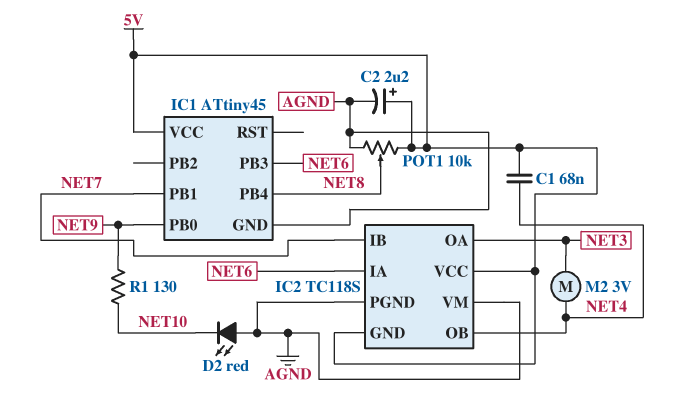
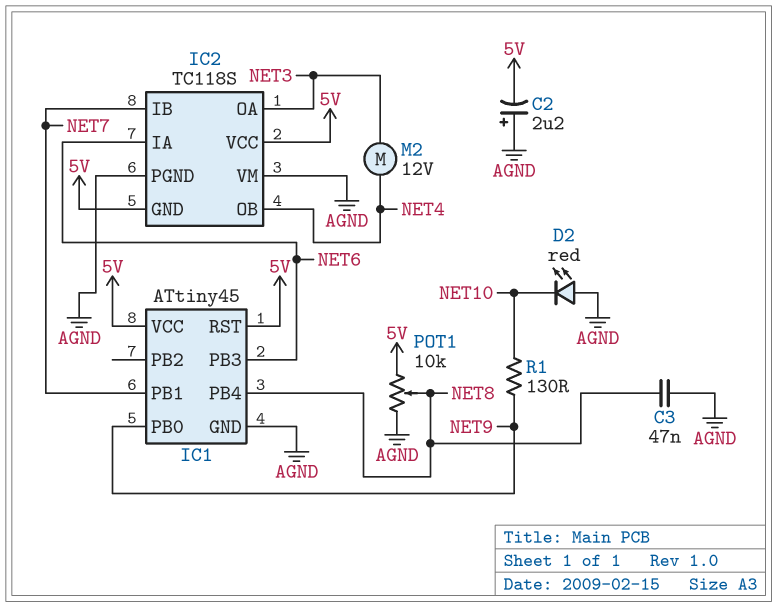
C1: 68nF (5V, NET4) -> none
C2: 2.2uF (plus 5V, minus AGND) -> 2.2uF (plus AGND, minus 5V)
C3: none -> 47nF (AGND, NET8)
IC1 pin RST: none -> 5V
M2: motor 3V (NET3, NET4) -> motor 12V (NET3, NET4)

